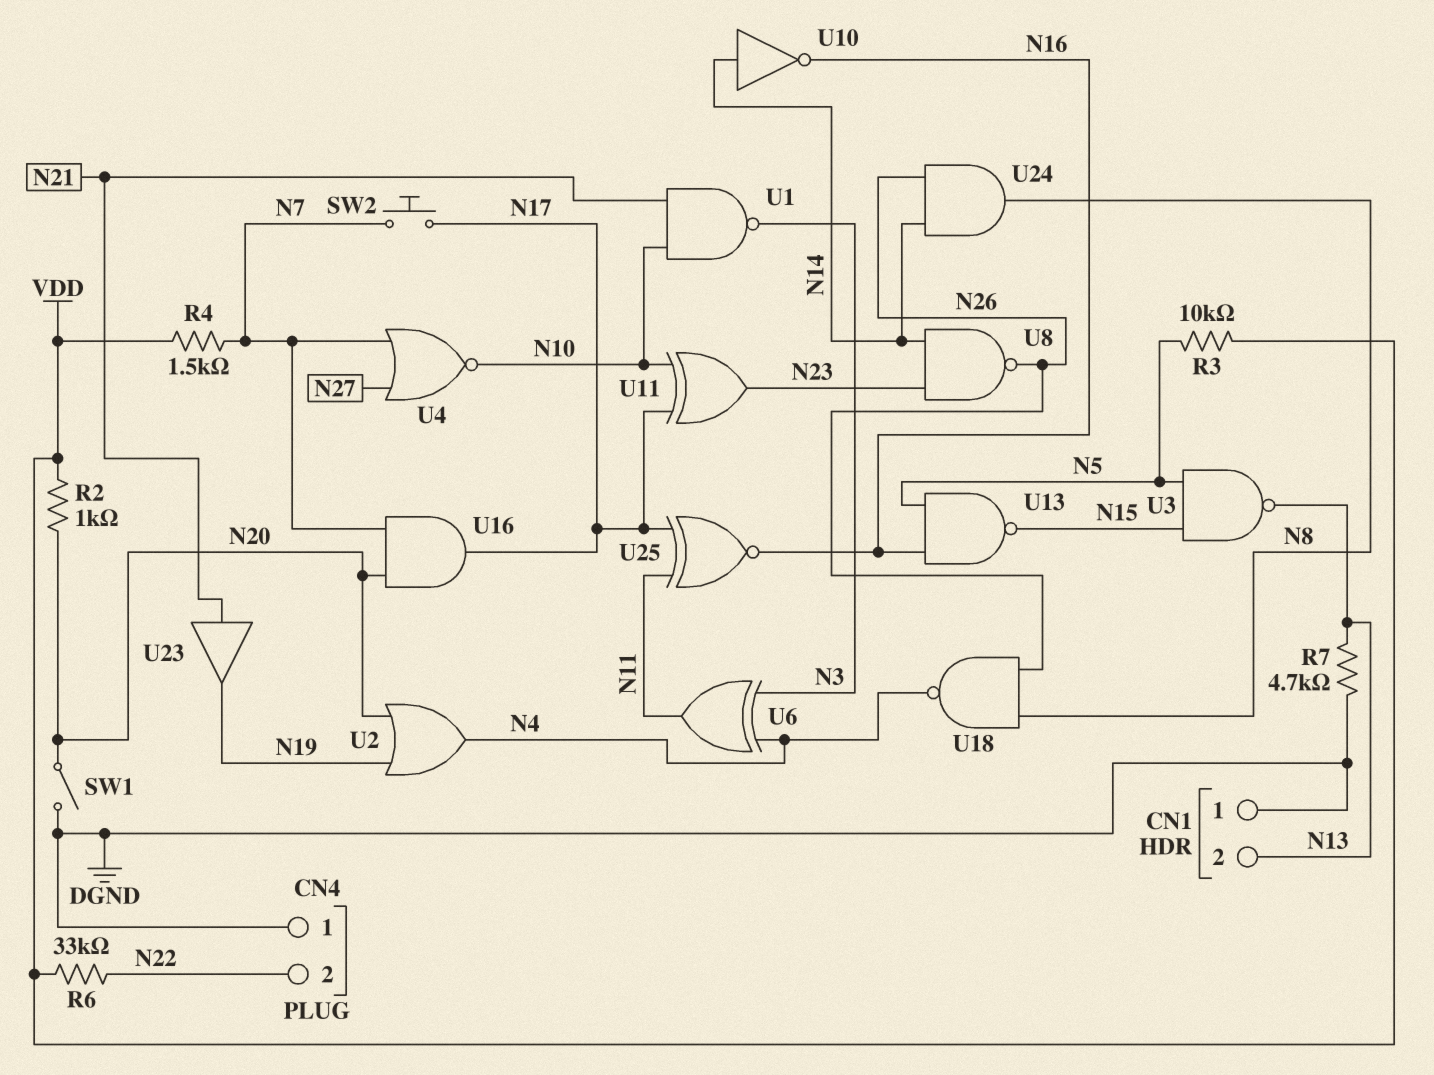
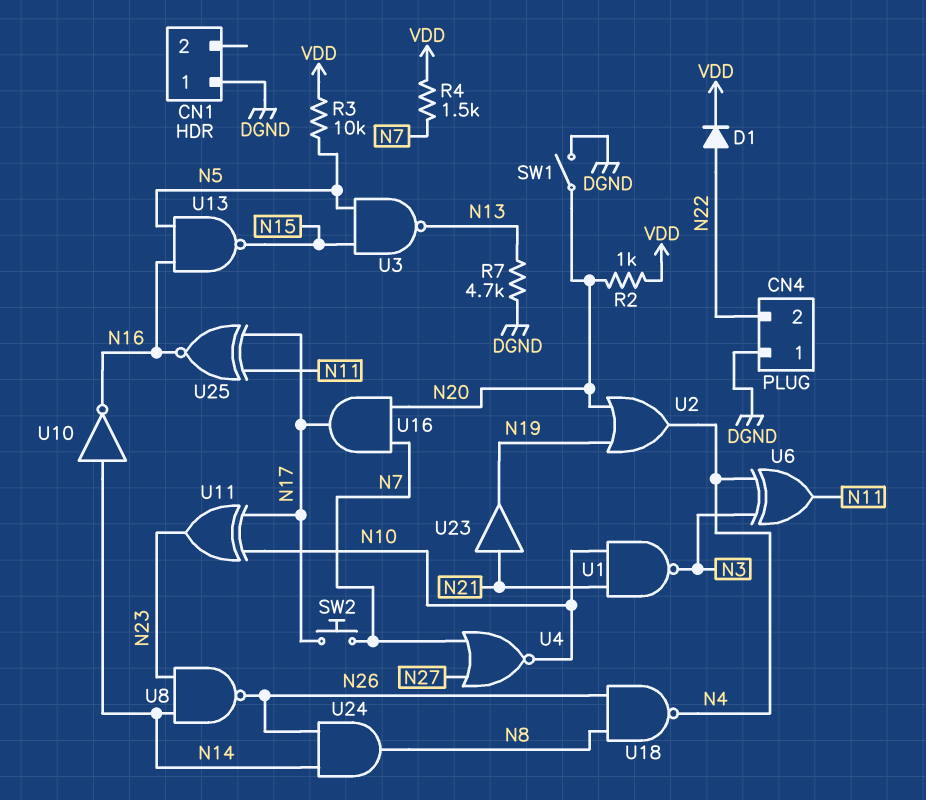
CN1 pin 2: N13 -> none
D1: none -> diode (A N22, K VDD)
R6: 33k (N22, VDD) -> none

